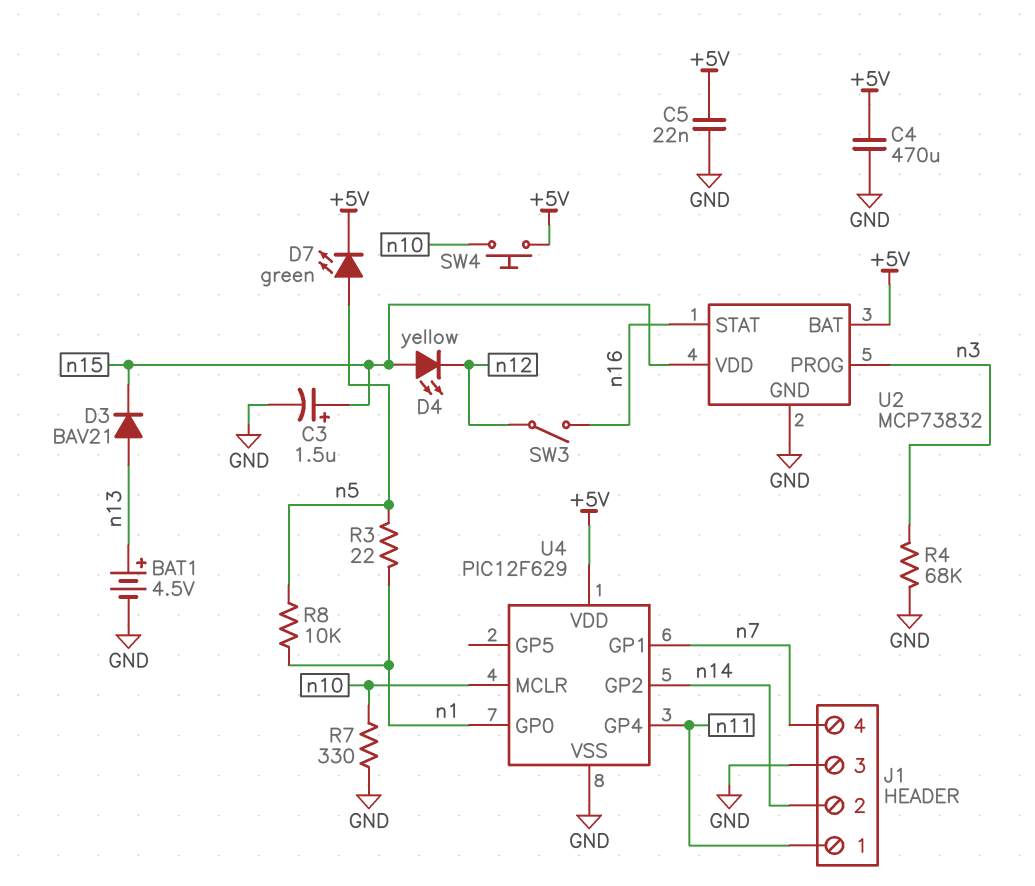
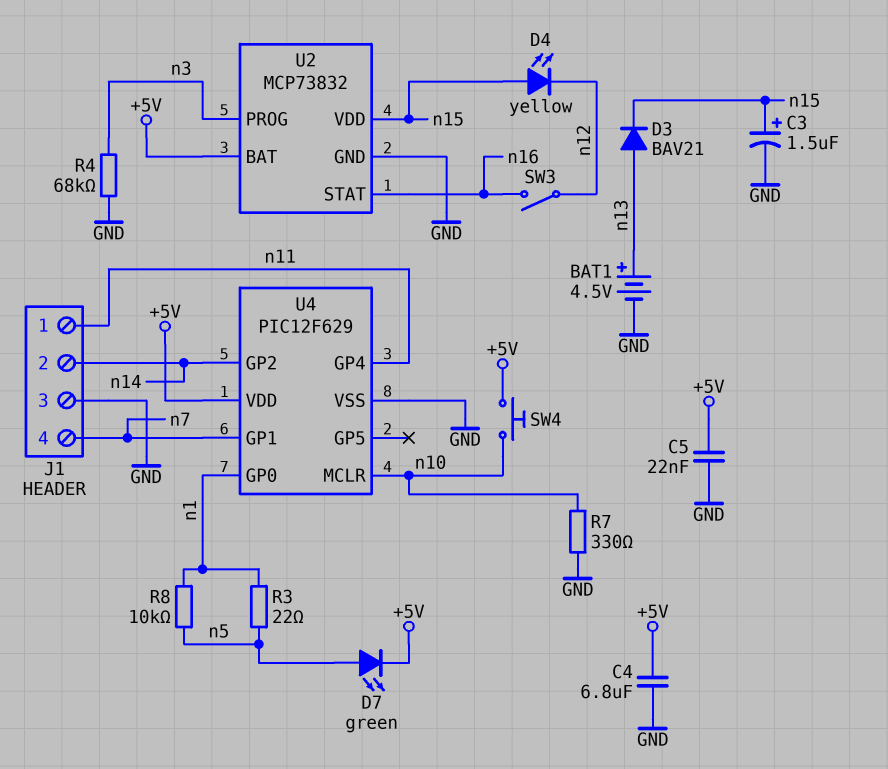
C4: 470uF (+5V, GND) -> 6.8uF (+5V, GND)

